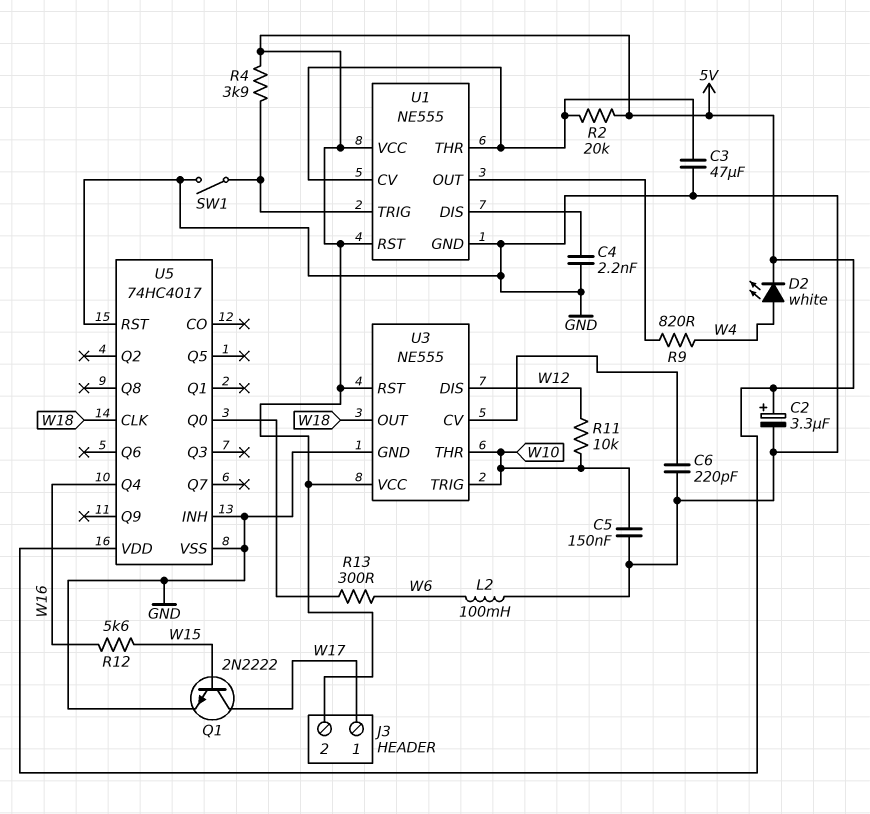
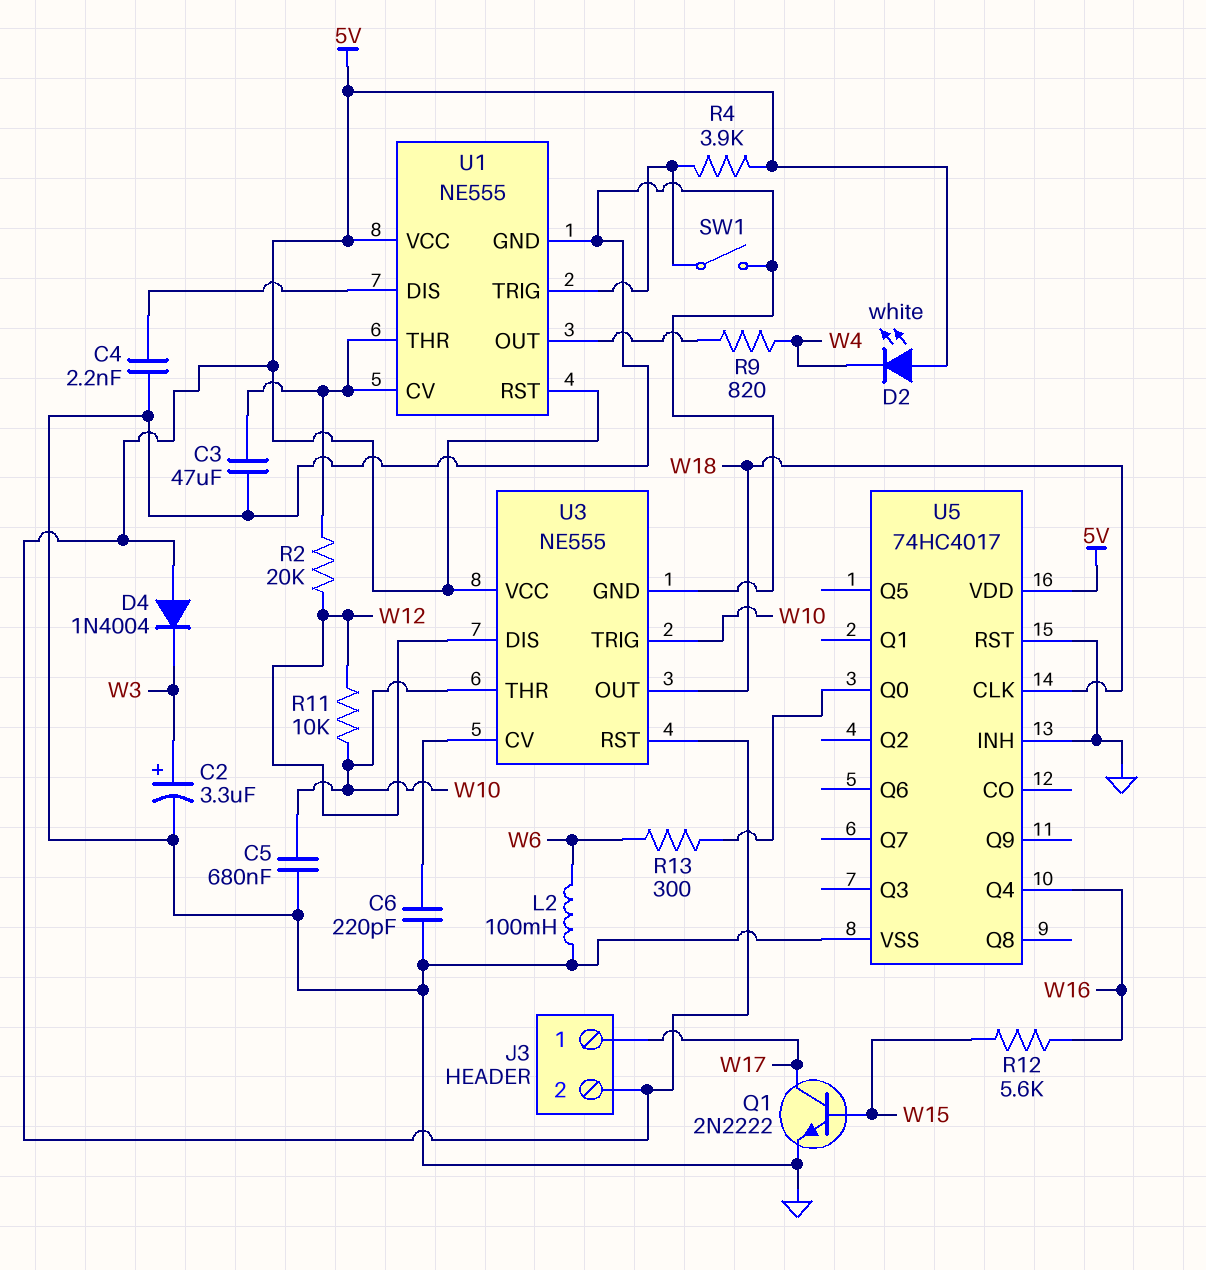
C2: 3.3uF (plus 5V, minus GND) -> 3.3uF (plus W3, minus GND)
C5: 150nF (GND, W10) -> 680nF (GND, W10)
D2: LED white (A W4, K 5V) -> LED white (A 5V, K W4)
D4: none -> diode 1N4004 (A 5V, K W3)
R2: 20k (5V, U1/CV) -> 20k (U1/CV, W12)

